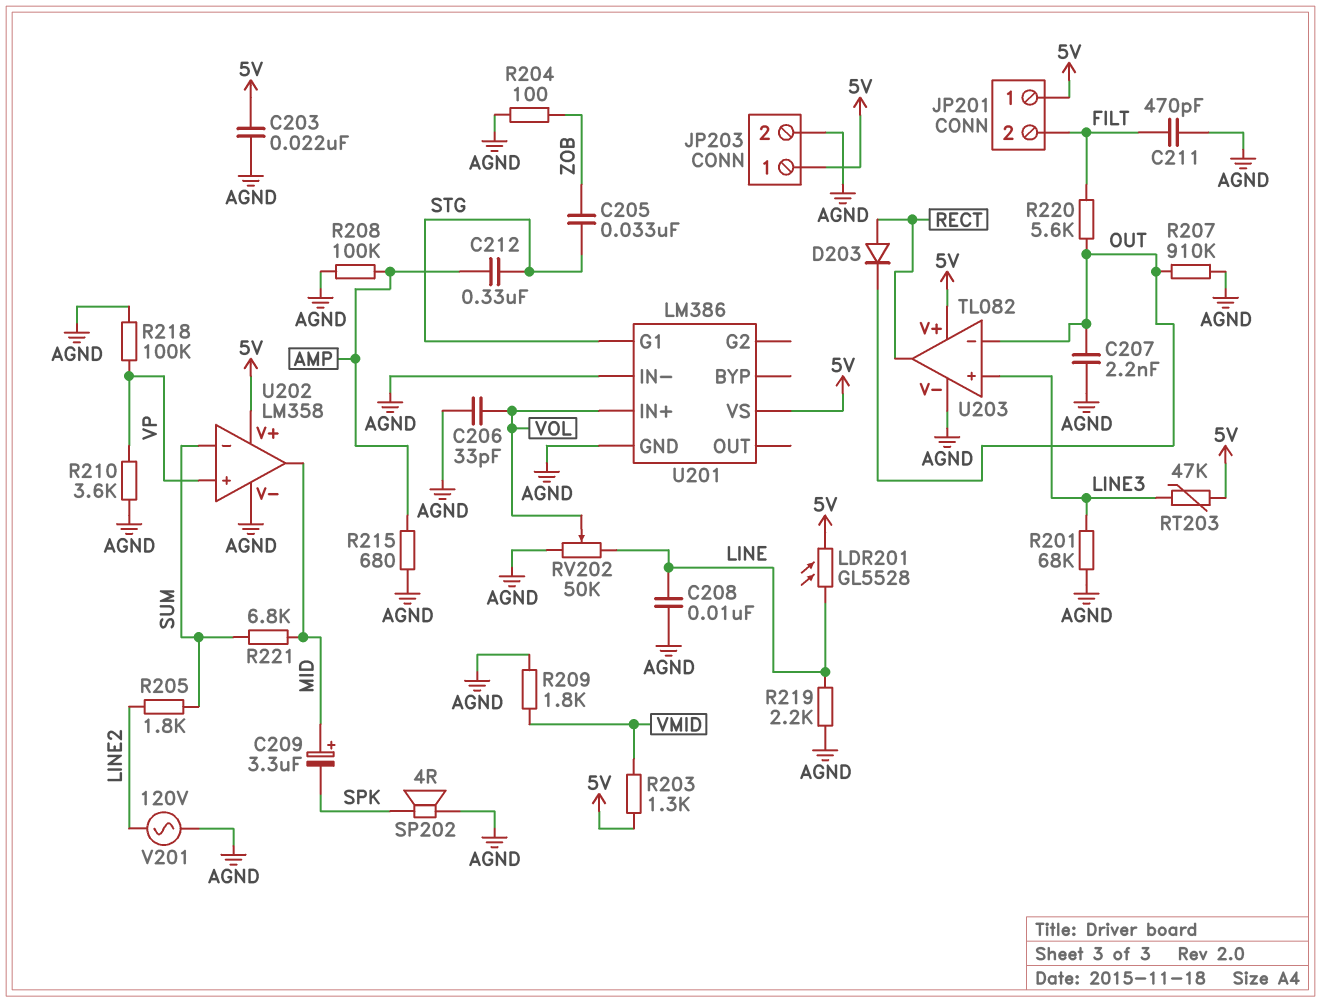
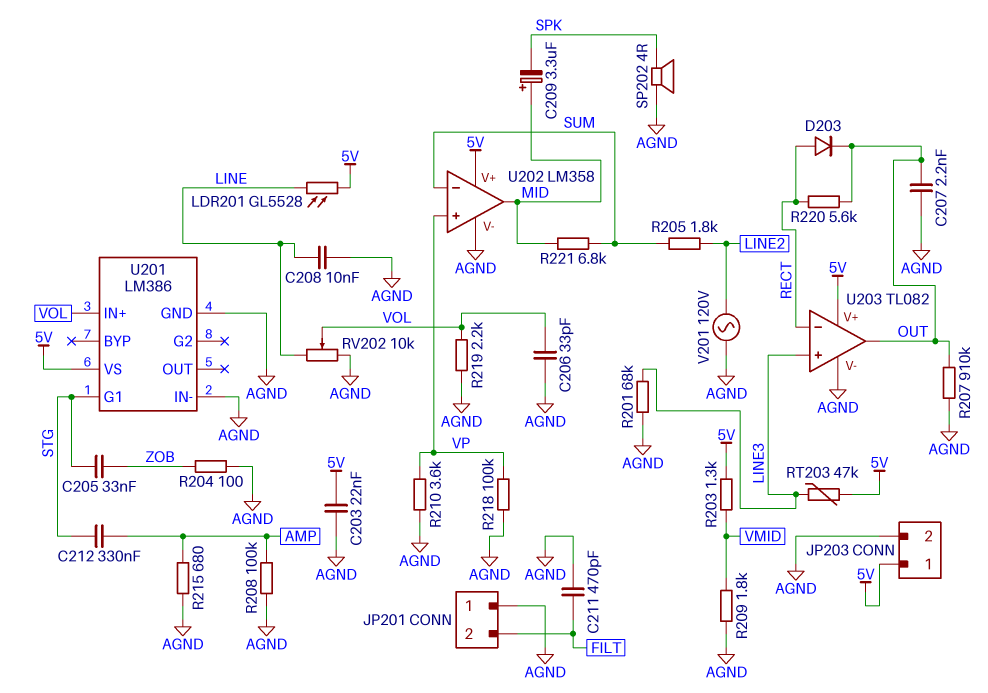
JP201 pin 1: 5V -> AGND
R219: 2.2k (AGND, LINE) -> 2.2k (AGND, VOL)
R220: 5.6k (FILT, OUT) -> 5.6k (OUT, RECT)
RV202: 50k (AGND, LINE, wiper VOL) -> 10k (AGND, LINE, wiper VOL)
U203 pin in-: OUT -> RECT
U203 pin out: RECT -> OUT

